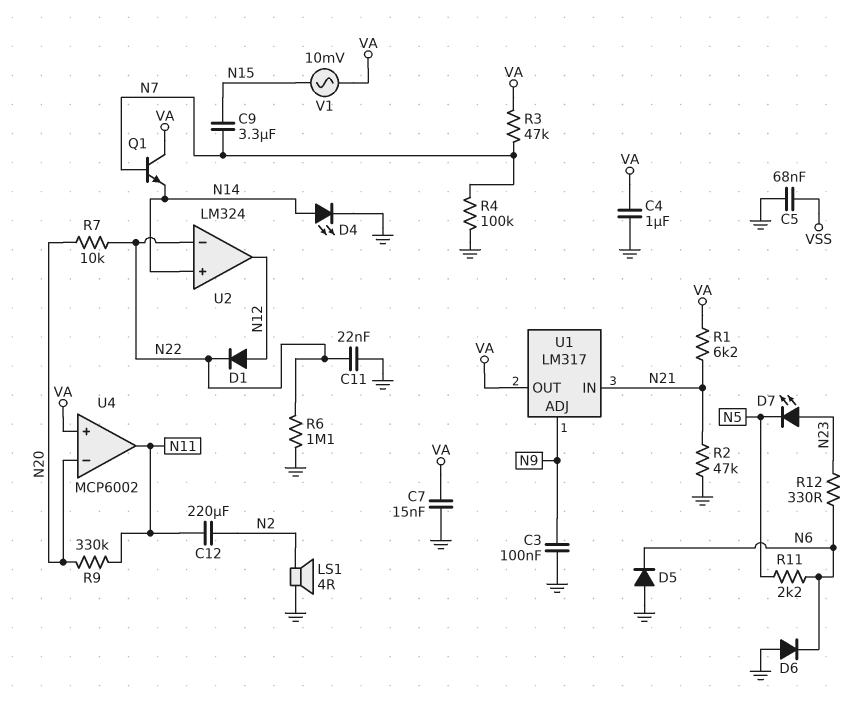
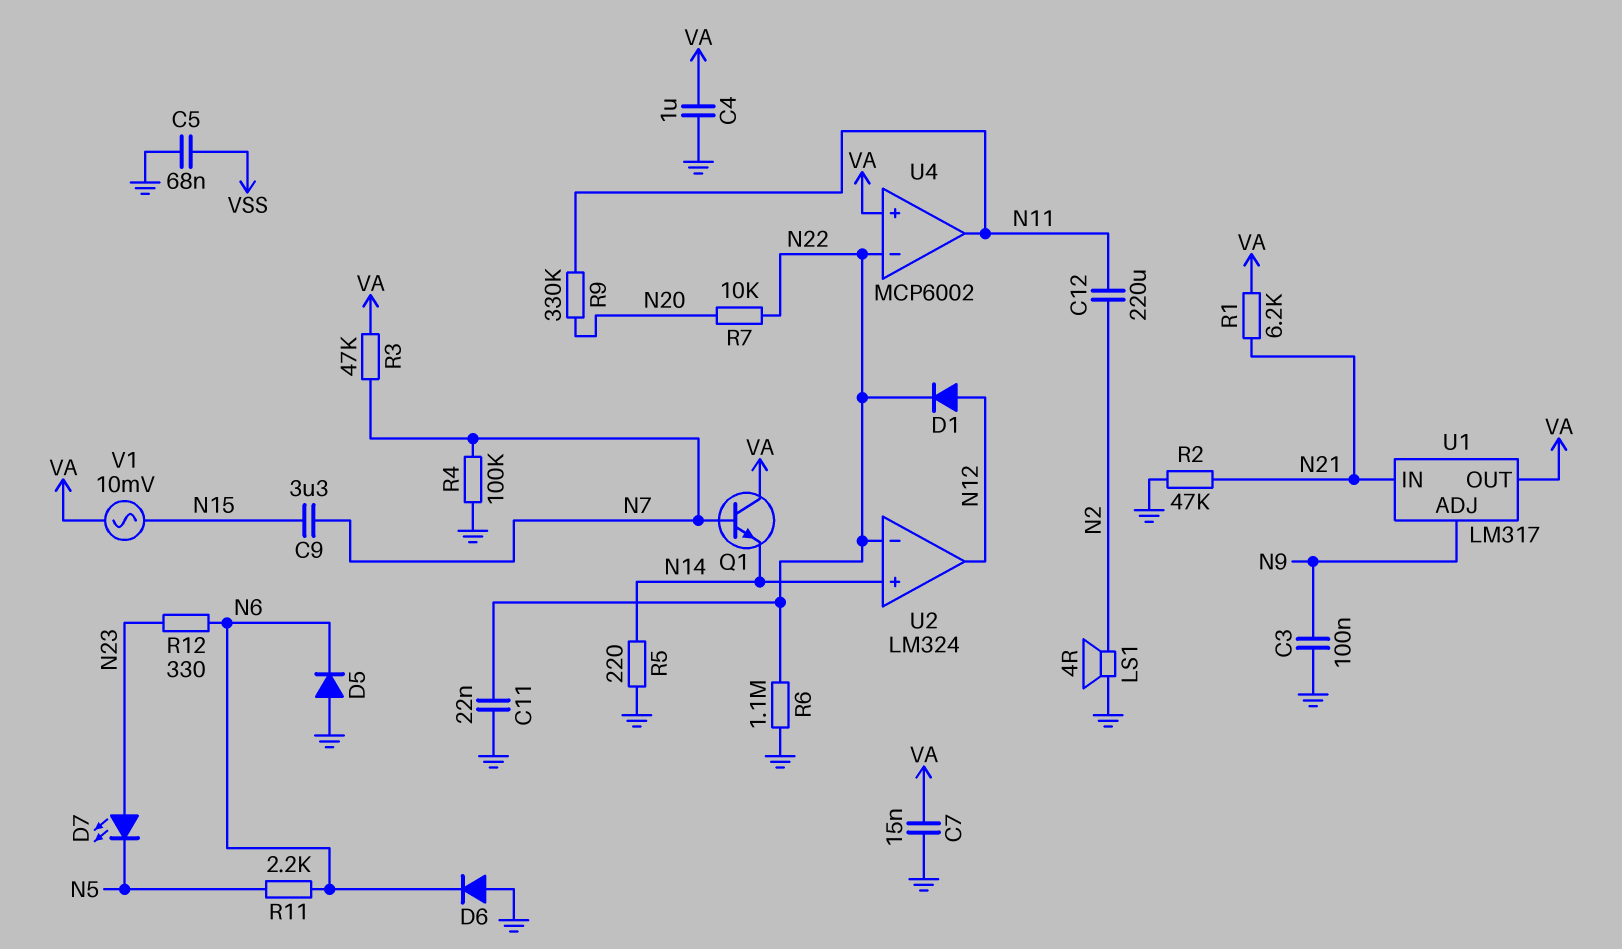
D4: LED (A N14, K GND) -> none
R5: none -> 220 (GND, N14)
U4 pin in-: N20 -> N22

